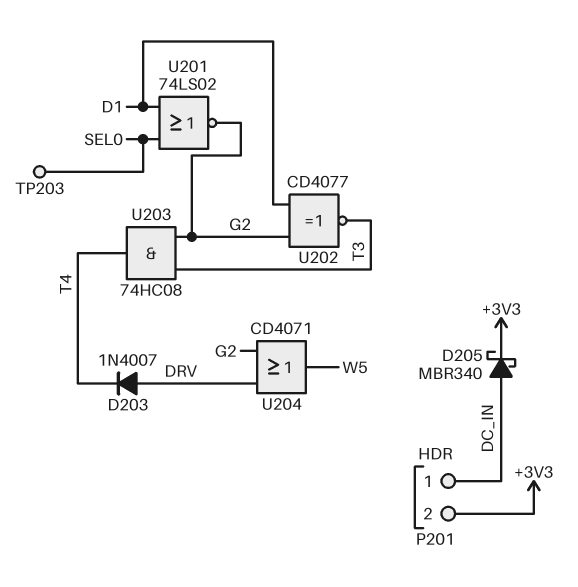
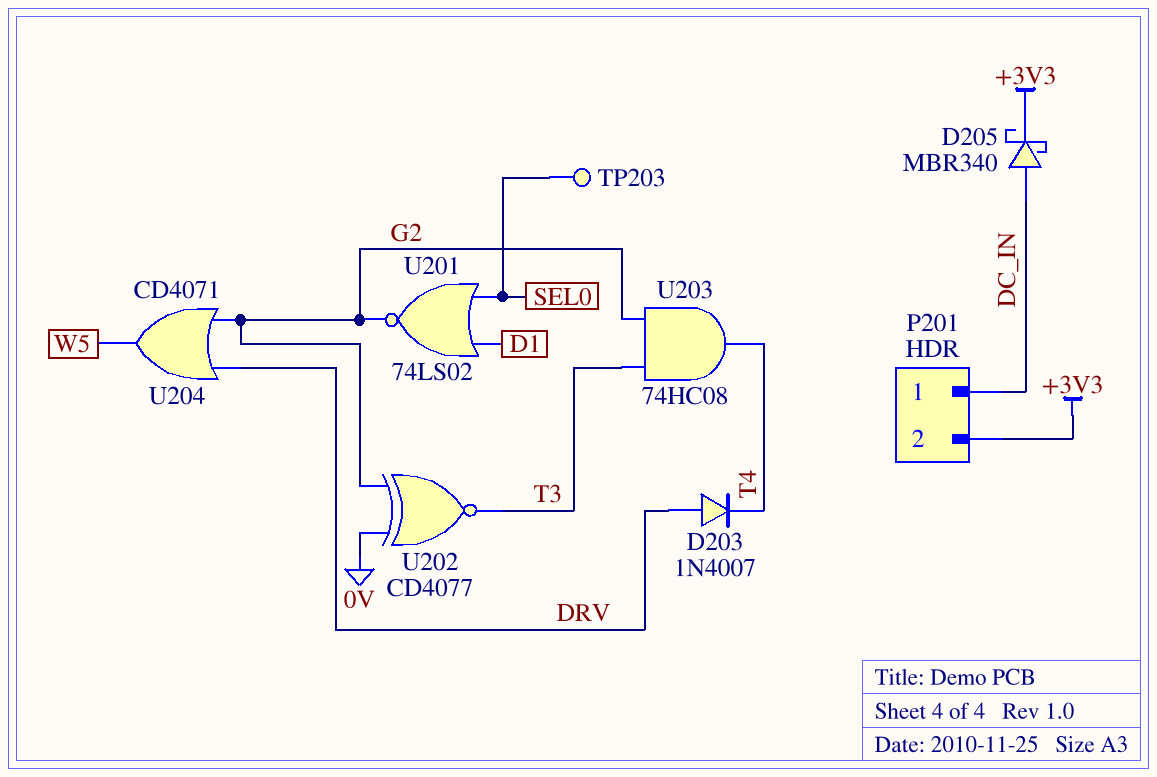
U202: XNOR CD4077 (in D1, in G2, out T3) -> XNOR CD4077 (in 0V, in G2, out T3)

